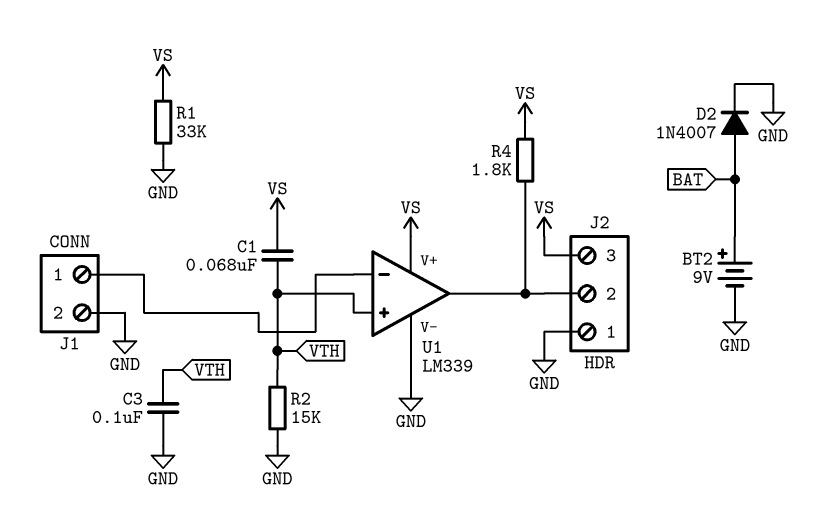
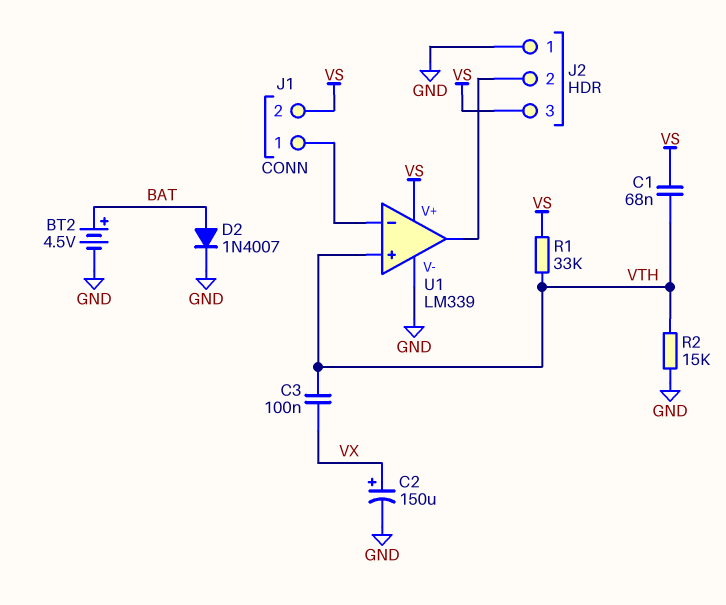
BT2: 9V (plus BAT, minus GND) -> 4.5V (plus BAT, minus GND)
C2: none -> 150uF (plus VX, minus GND)
C3: 100nF (GND, VTH) -> 100nF (VTH, VX)
J1 pin 2: GND -> VS
R1: 33k (GND, VS) -> 33k (VS, VTH)
R4: 1.8k (J2/2, VS) -> none

